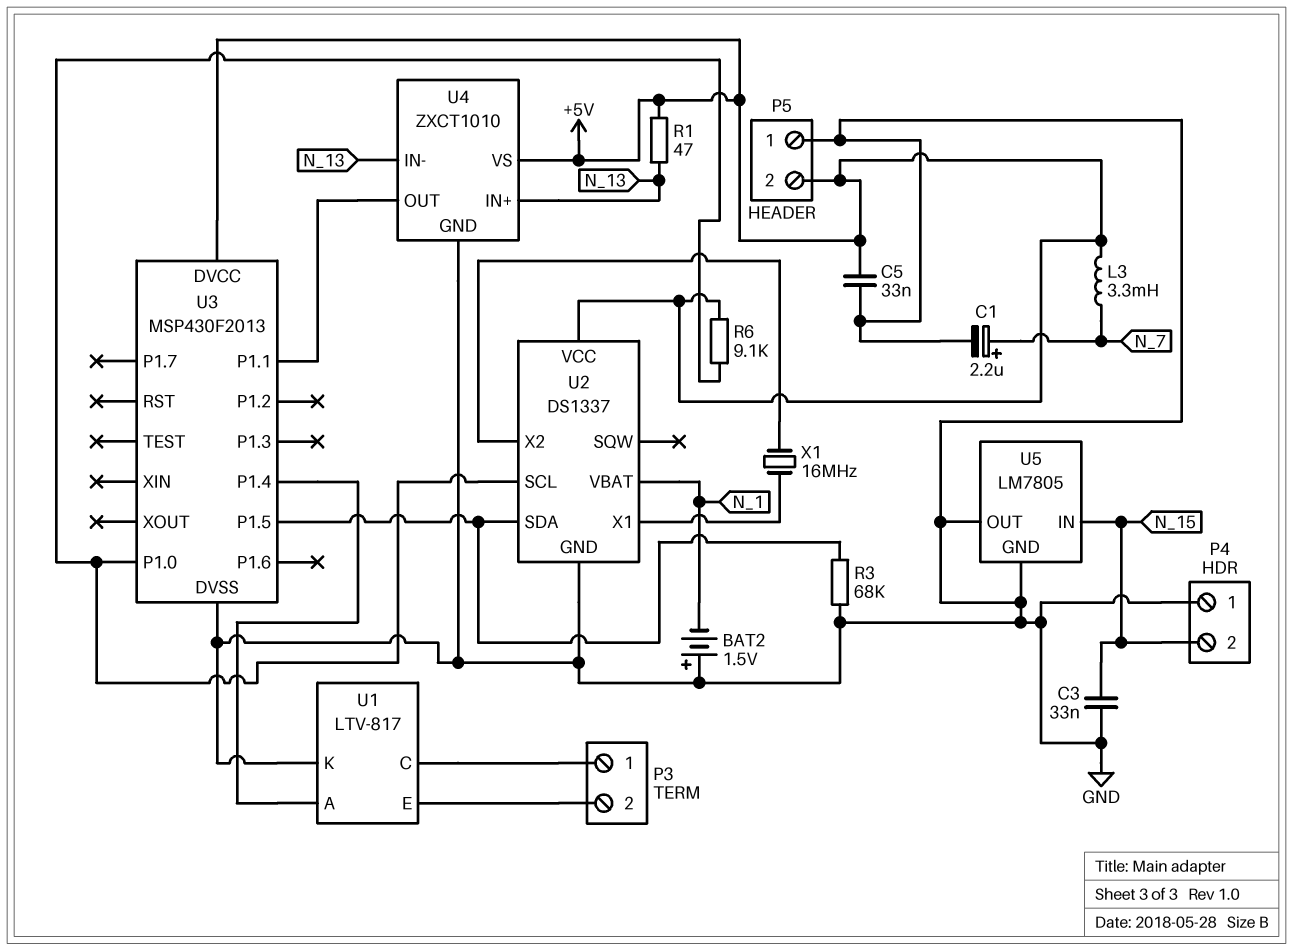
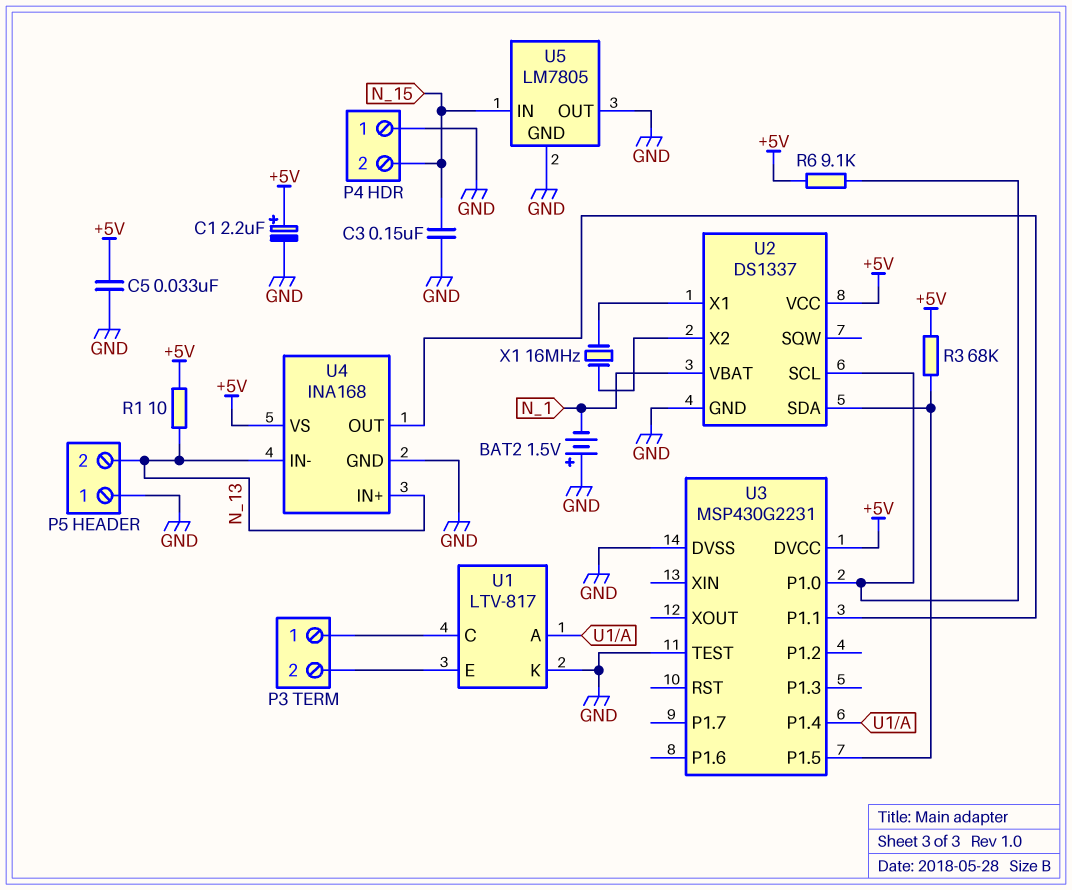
C1: 2.2uF (plus N_7, minus GND) -> 2.2uF (plus +5V, minus GND)
C3: 33nF (GND, N_15) -> 150nF (GND, N_15)
L3: 3.3mH (+5V, N_7) -> none
P5 pin 2: +5V -> N_13
R1: 47 (+5V, N_13) -> 10 (+5V, N_13)
R3: 68k (GND, U2/SDA) -> 68k (+5V, U2/SDA)
U3: MSP430F2013 -> MSP430G2231
U3 pin TEST: none -> GND
U4: ZXCT1010 -> INA168

